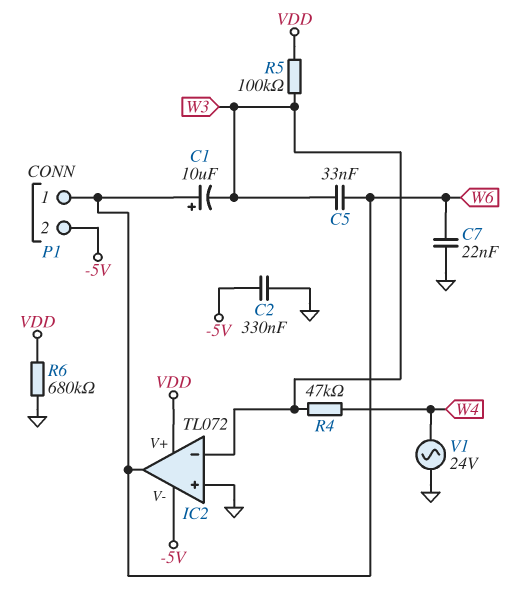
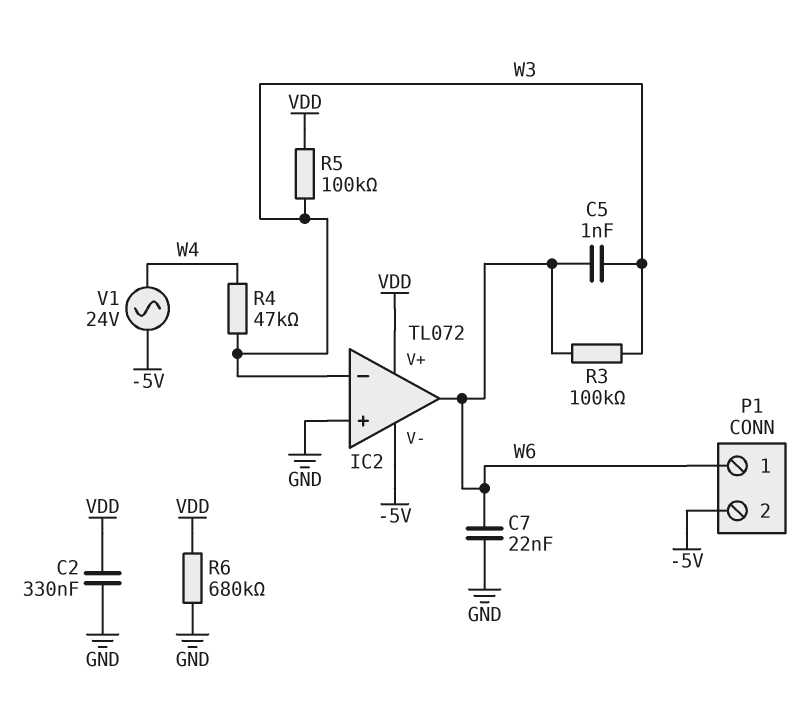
C1: 10uF (plus W6, minus W3) -> none
C2: 330nF (-5V, GND) -> 330nF (GND, VDD)
C5: 33nF (W3, W6) -> 1nF (W3, W6)
R3: none -> 100k (W3, W6)
V1: AC 24V (GND, W4) -> AC 24V (-5V, W4)

